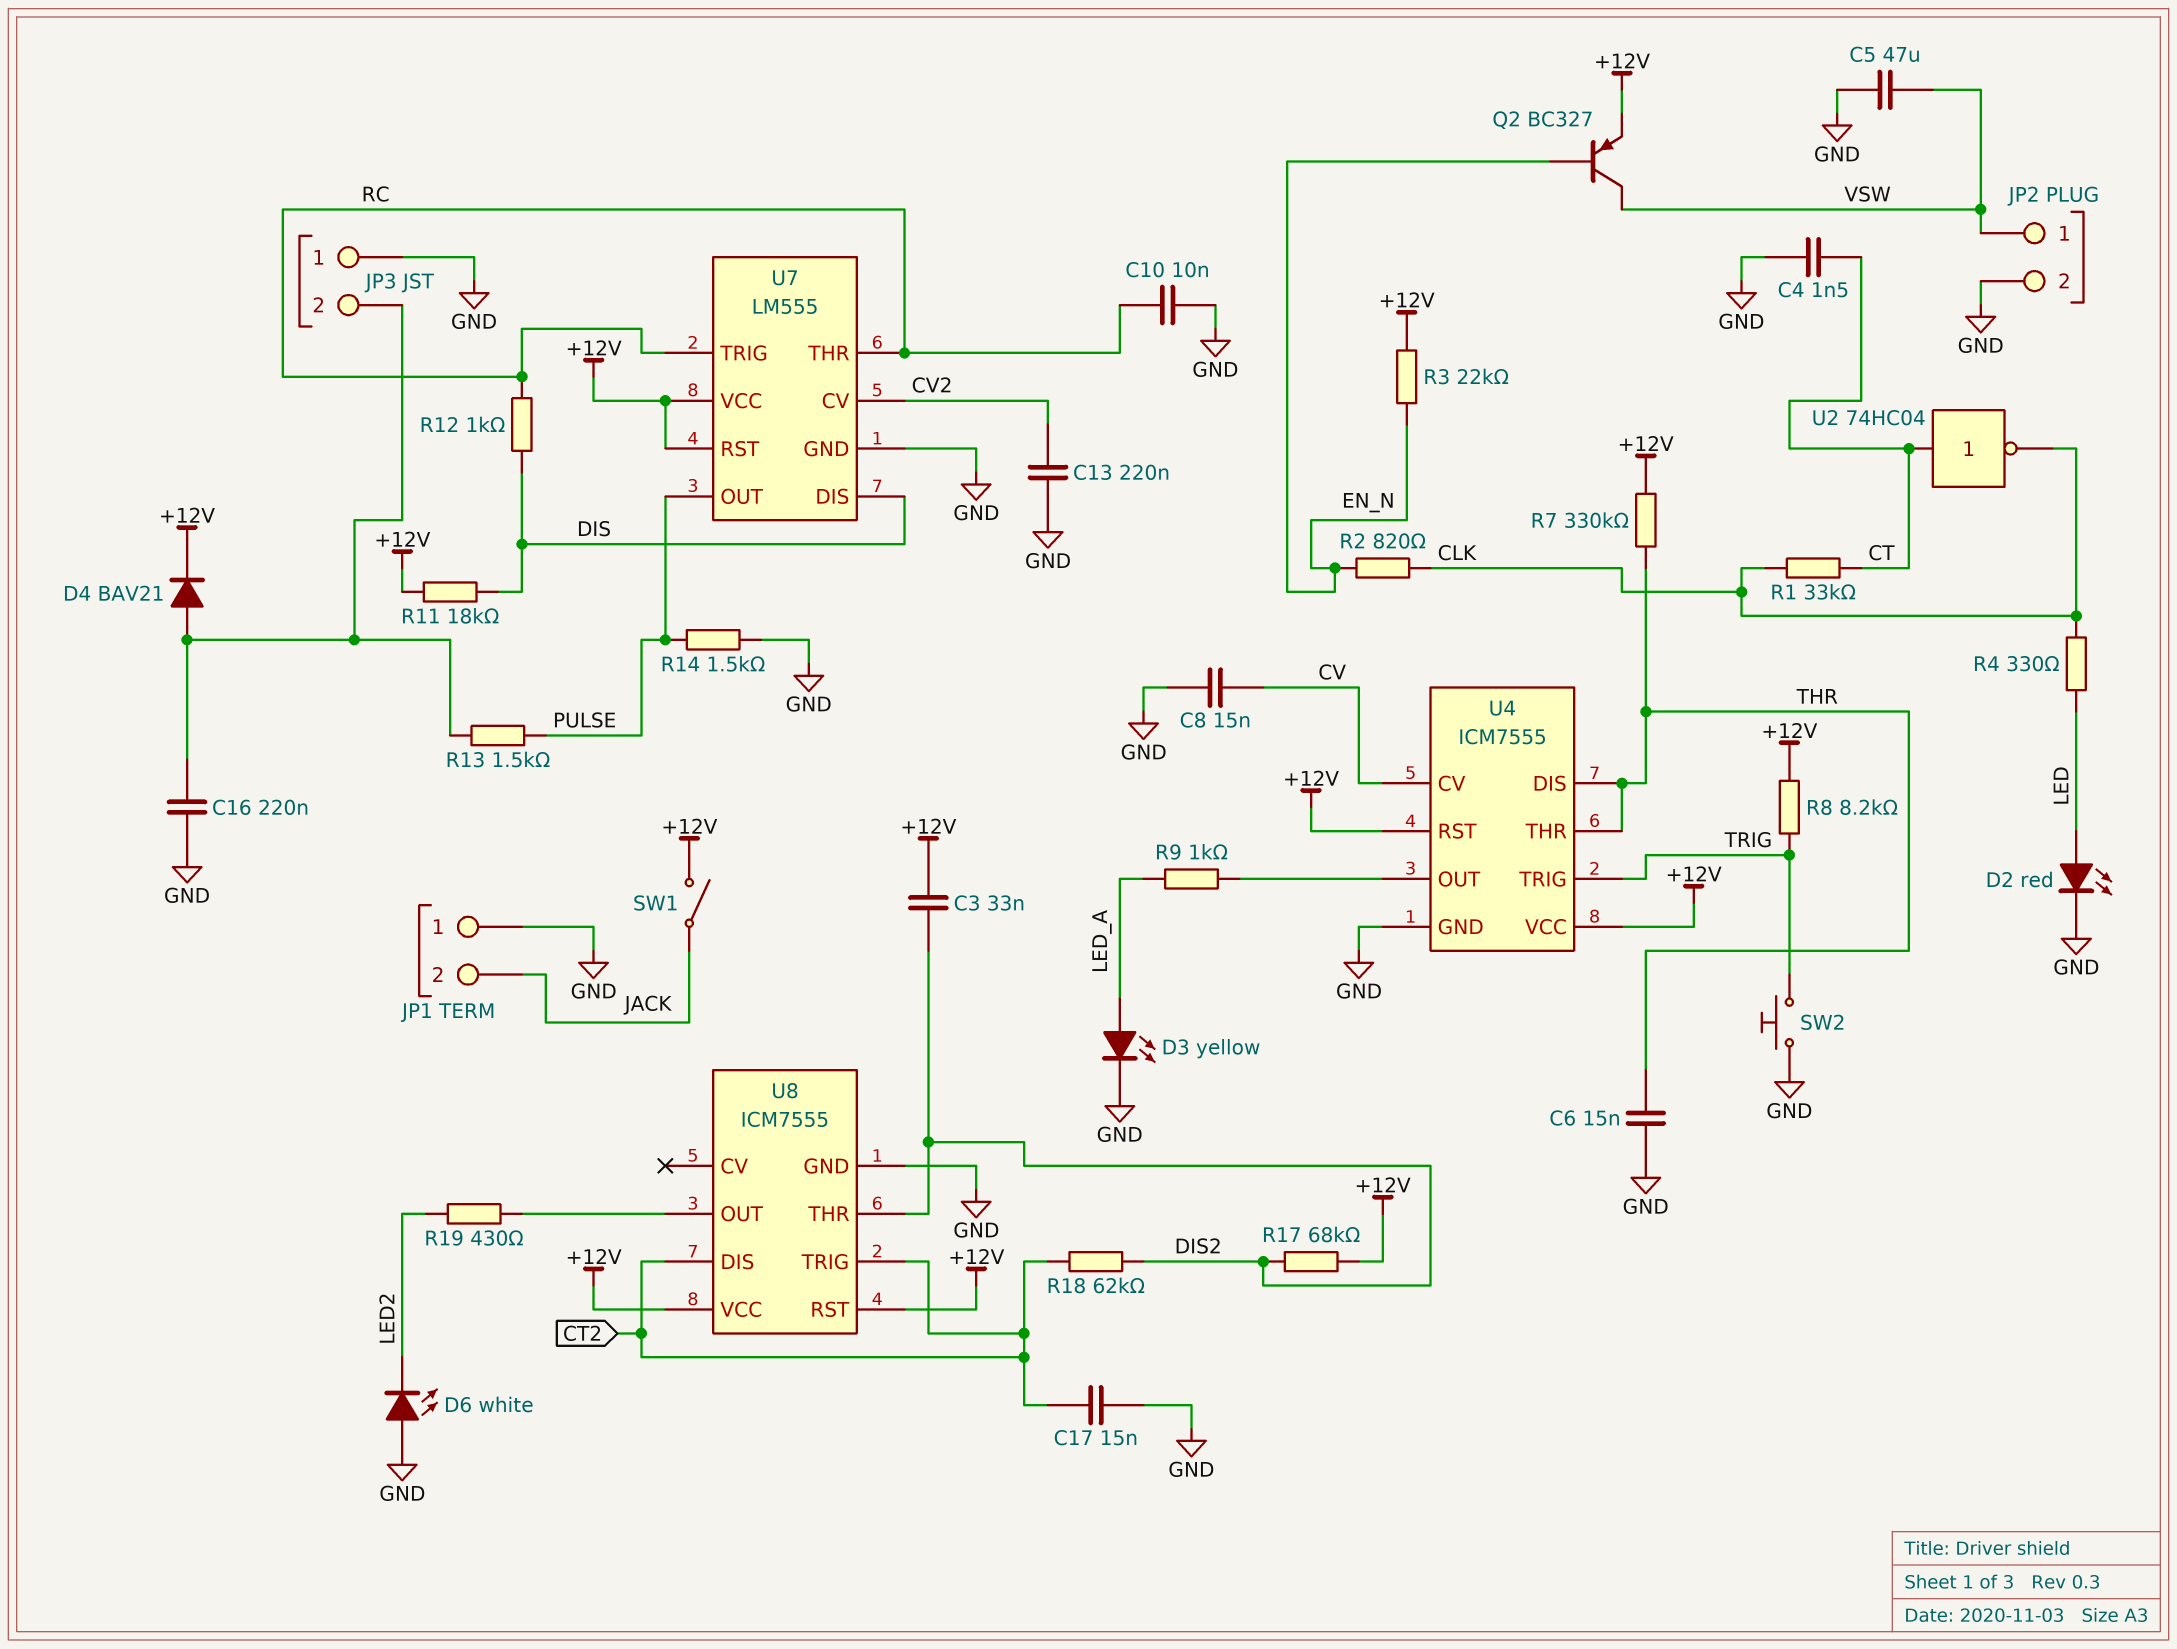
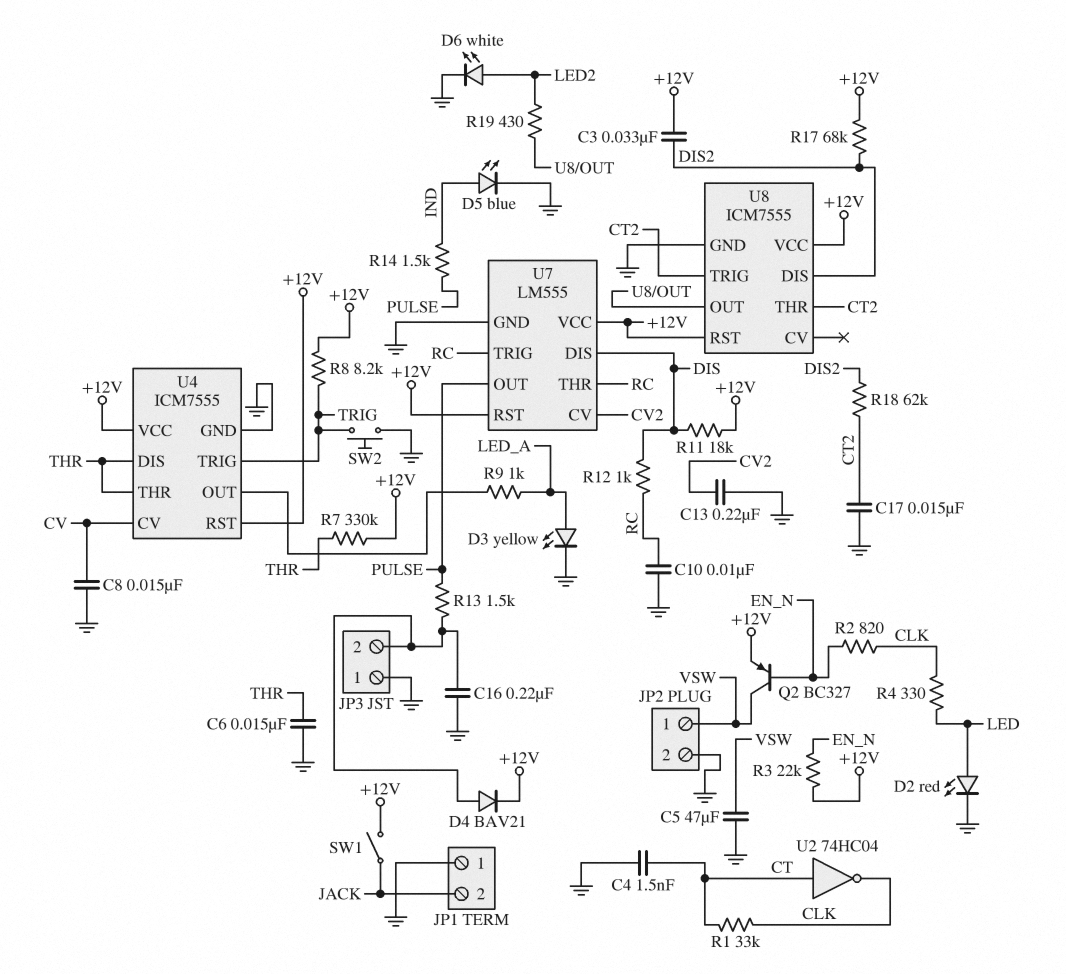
D5: none -> LED blue (A IND, K GND)
D6: LED white (A GND, K LED2) -> LED white (A LED2, K GND)
R14: 1.5k (GND, PULSE) -> 1.5k (IND, PULSE)
U8 pin DIS: CT2 -> DIS2
U8 pin THR: DIS2 -> CT2

